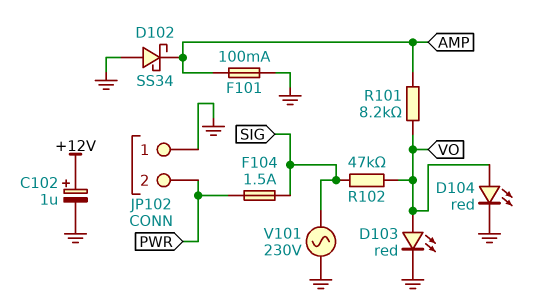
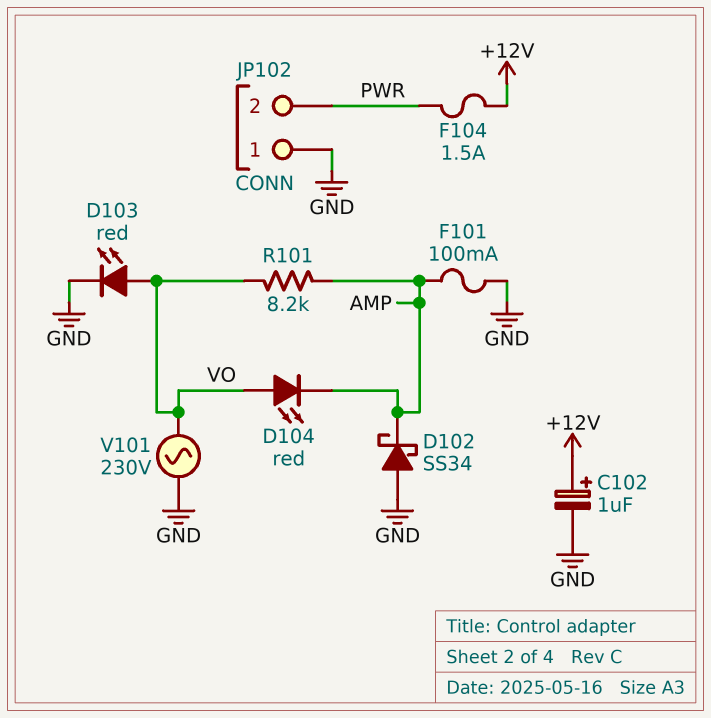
D104: LED red (A VO, K GND) -> LED red (A VO, K AMP)
F104: 1.5A (PWR, SIG) -> 1.5A (+12V, PWR)
R102: 47k (SIG, VO) -> none
V101: AC 230V (GND, SIG) -> AC 230V (GND, VO)

